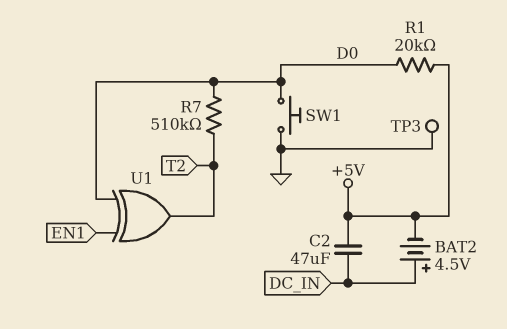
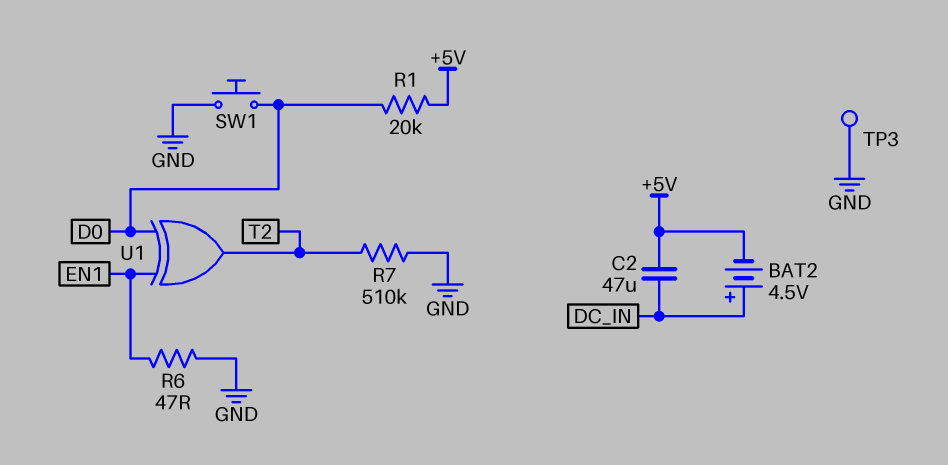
R6: none -> 47 (EN1, GND)
R7: 510k (D0, T2) -> 510k (GND, T2)

